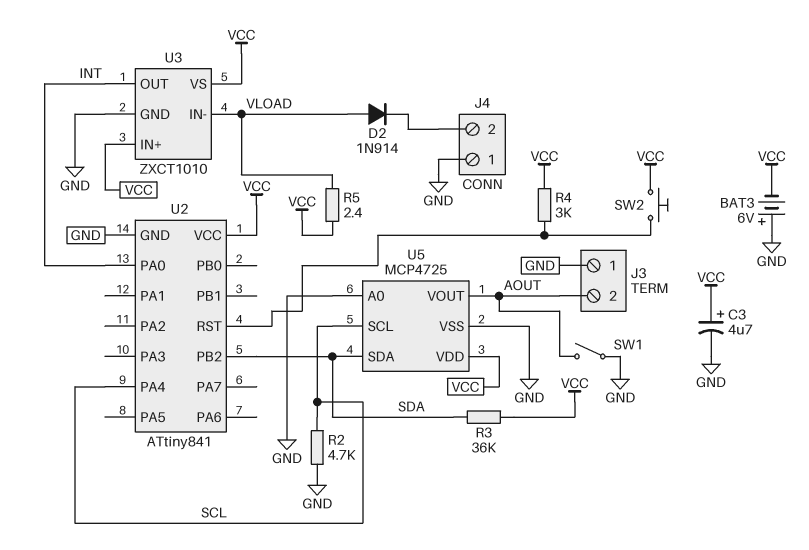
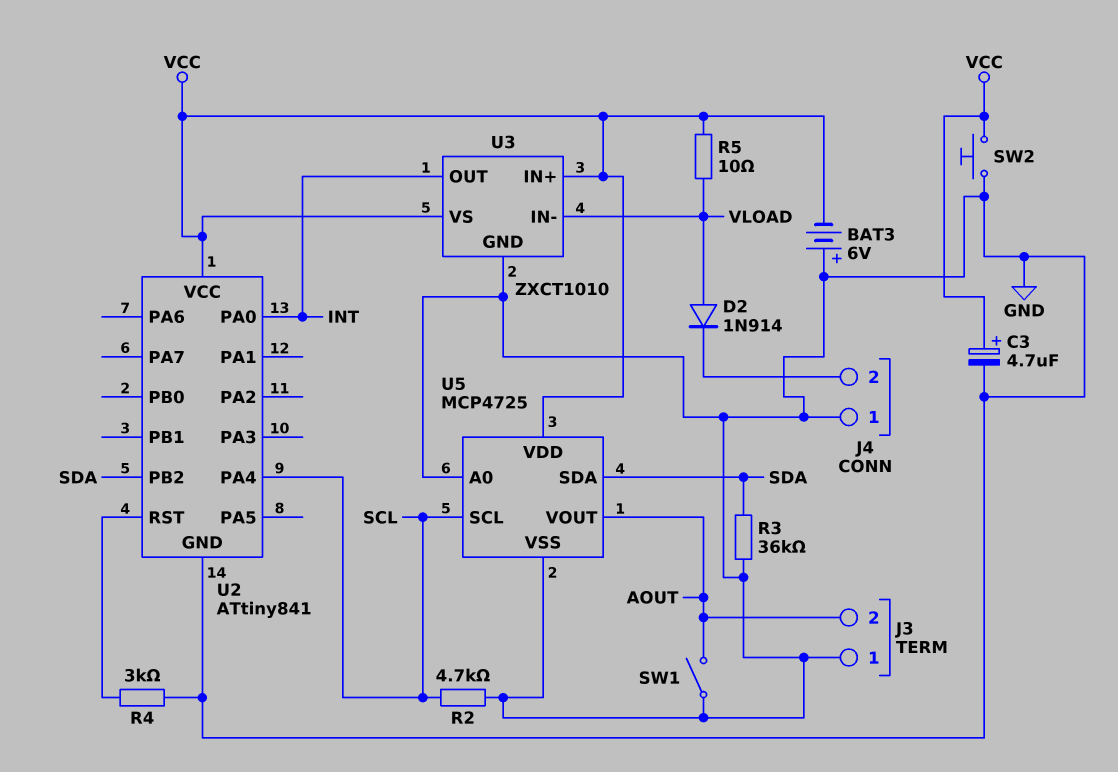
R3: 36k (SDA, VCC) -> 36k (GND, SDA)
R4: 3k (U2/RST, VCC) -> 3k (GND, U2/RST)
R5: 2.4 (VCC, VLOAD) -> 10 (VCC, VLOAD)
SW2: button (U2/RST, VCC) -> button (GND, VCC)

